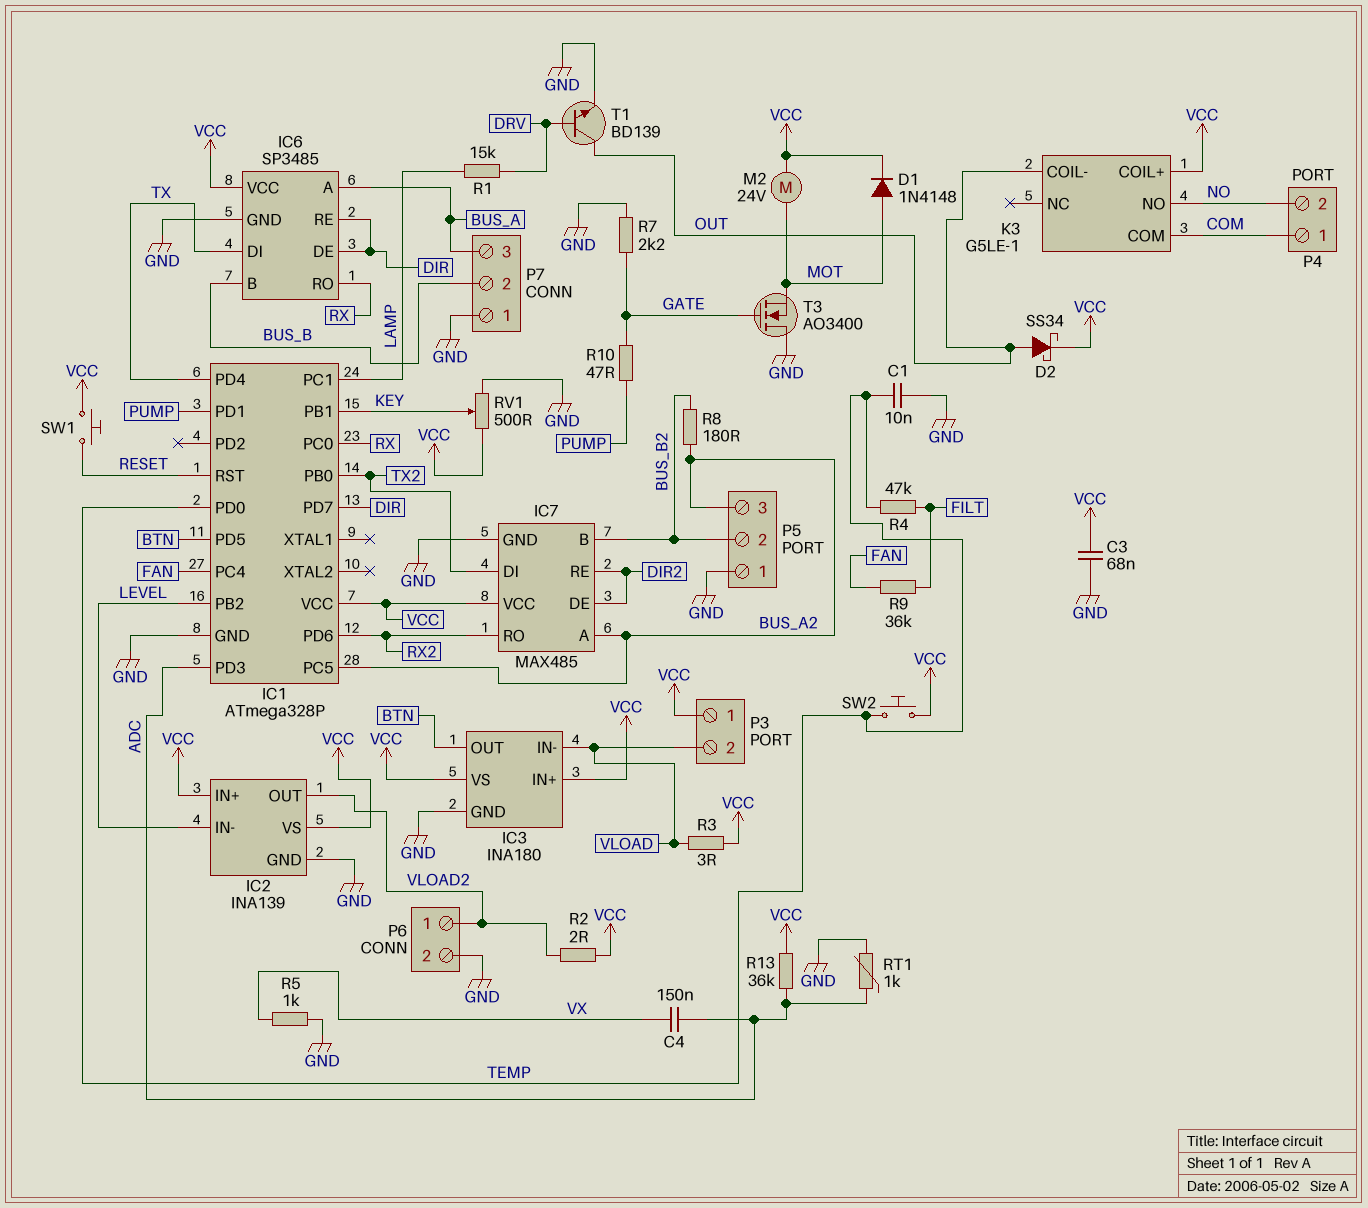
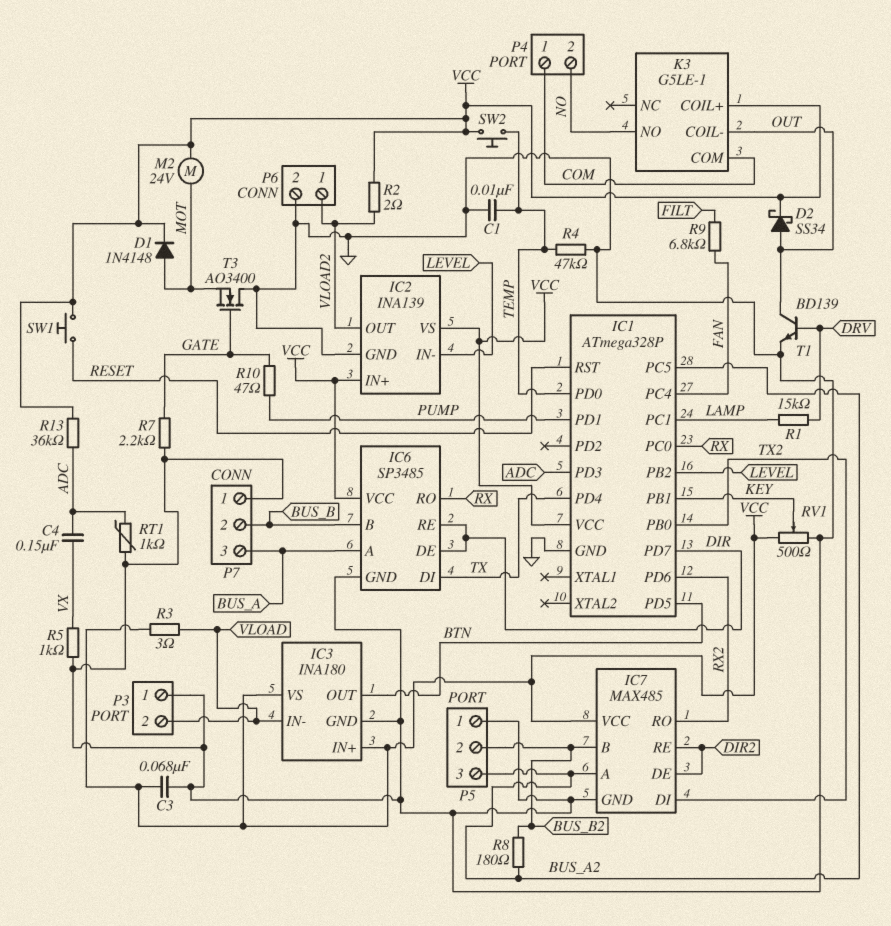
P3 pin 1: VCC -> GND
R4: 47k (FILT, TEMP) -> 47k (GND, TEMP)
R9: 36k (FAN, FILT) -> 6.8k (FAN, FILT)

